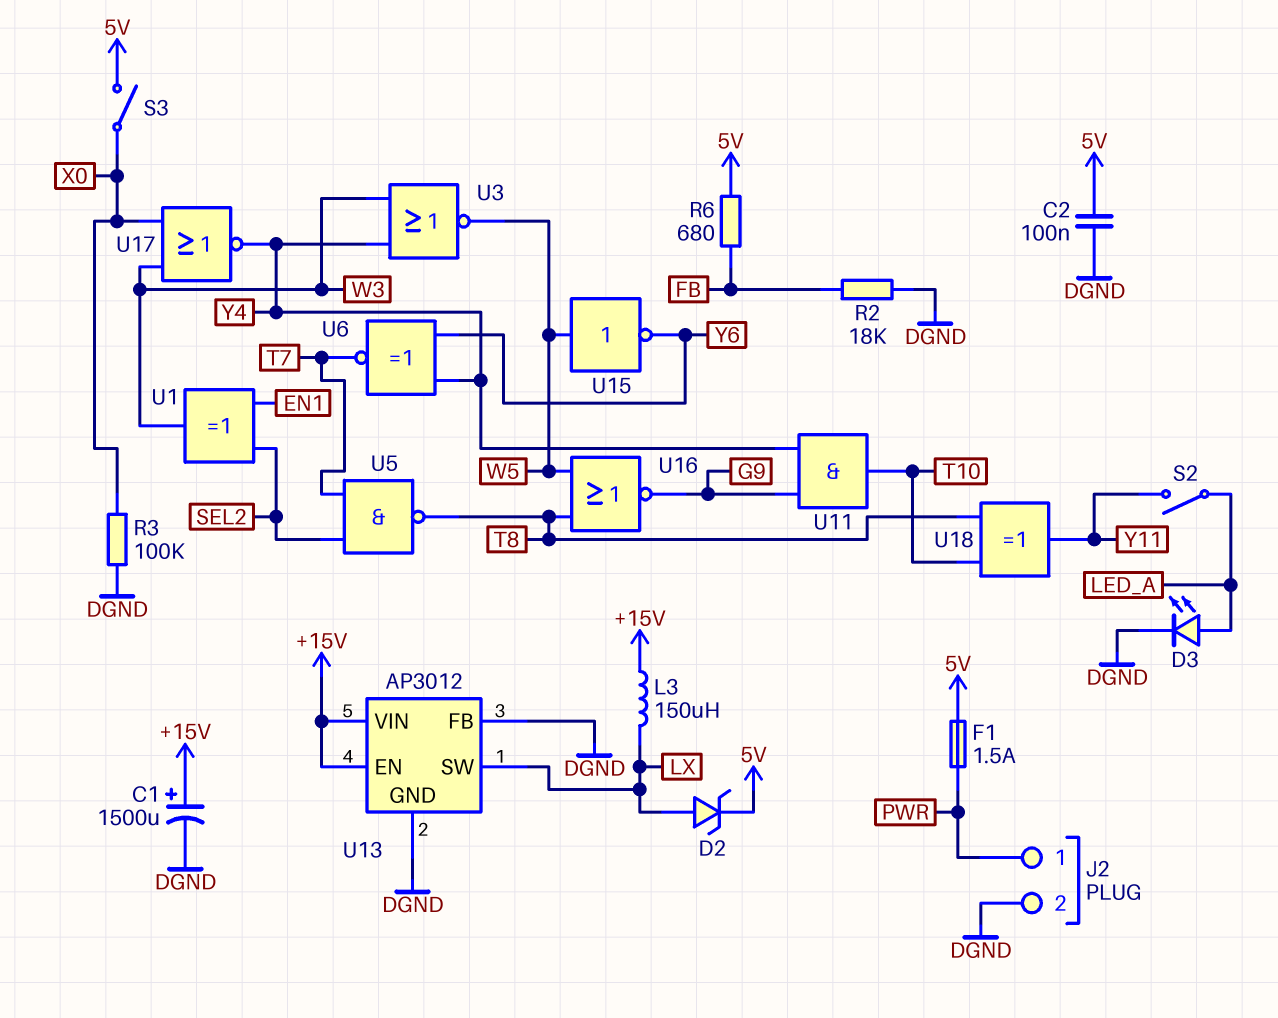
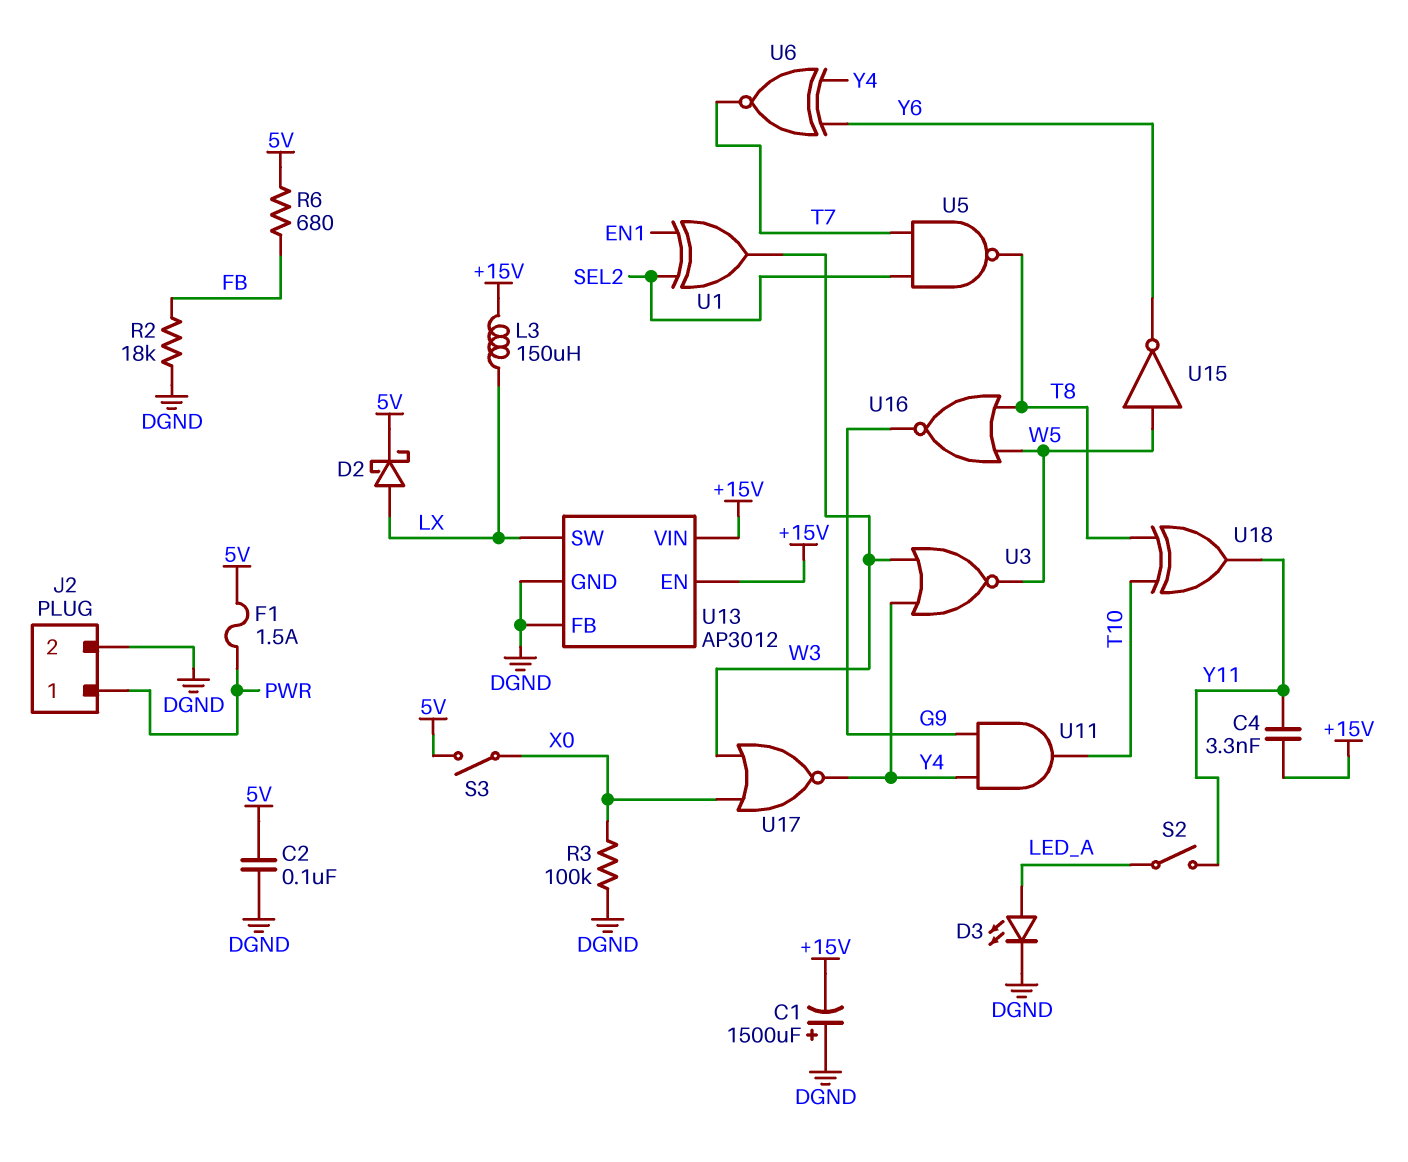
C1: 1500uF (plus +15V, minus DGND) -> 1500uF (plus DGND, minus +15V)
C4: none -> 3.3nF (+15V, Y11)
D2: zener (A LX, K 5V) -> schottky (A LX, K 5V)

